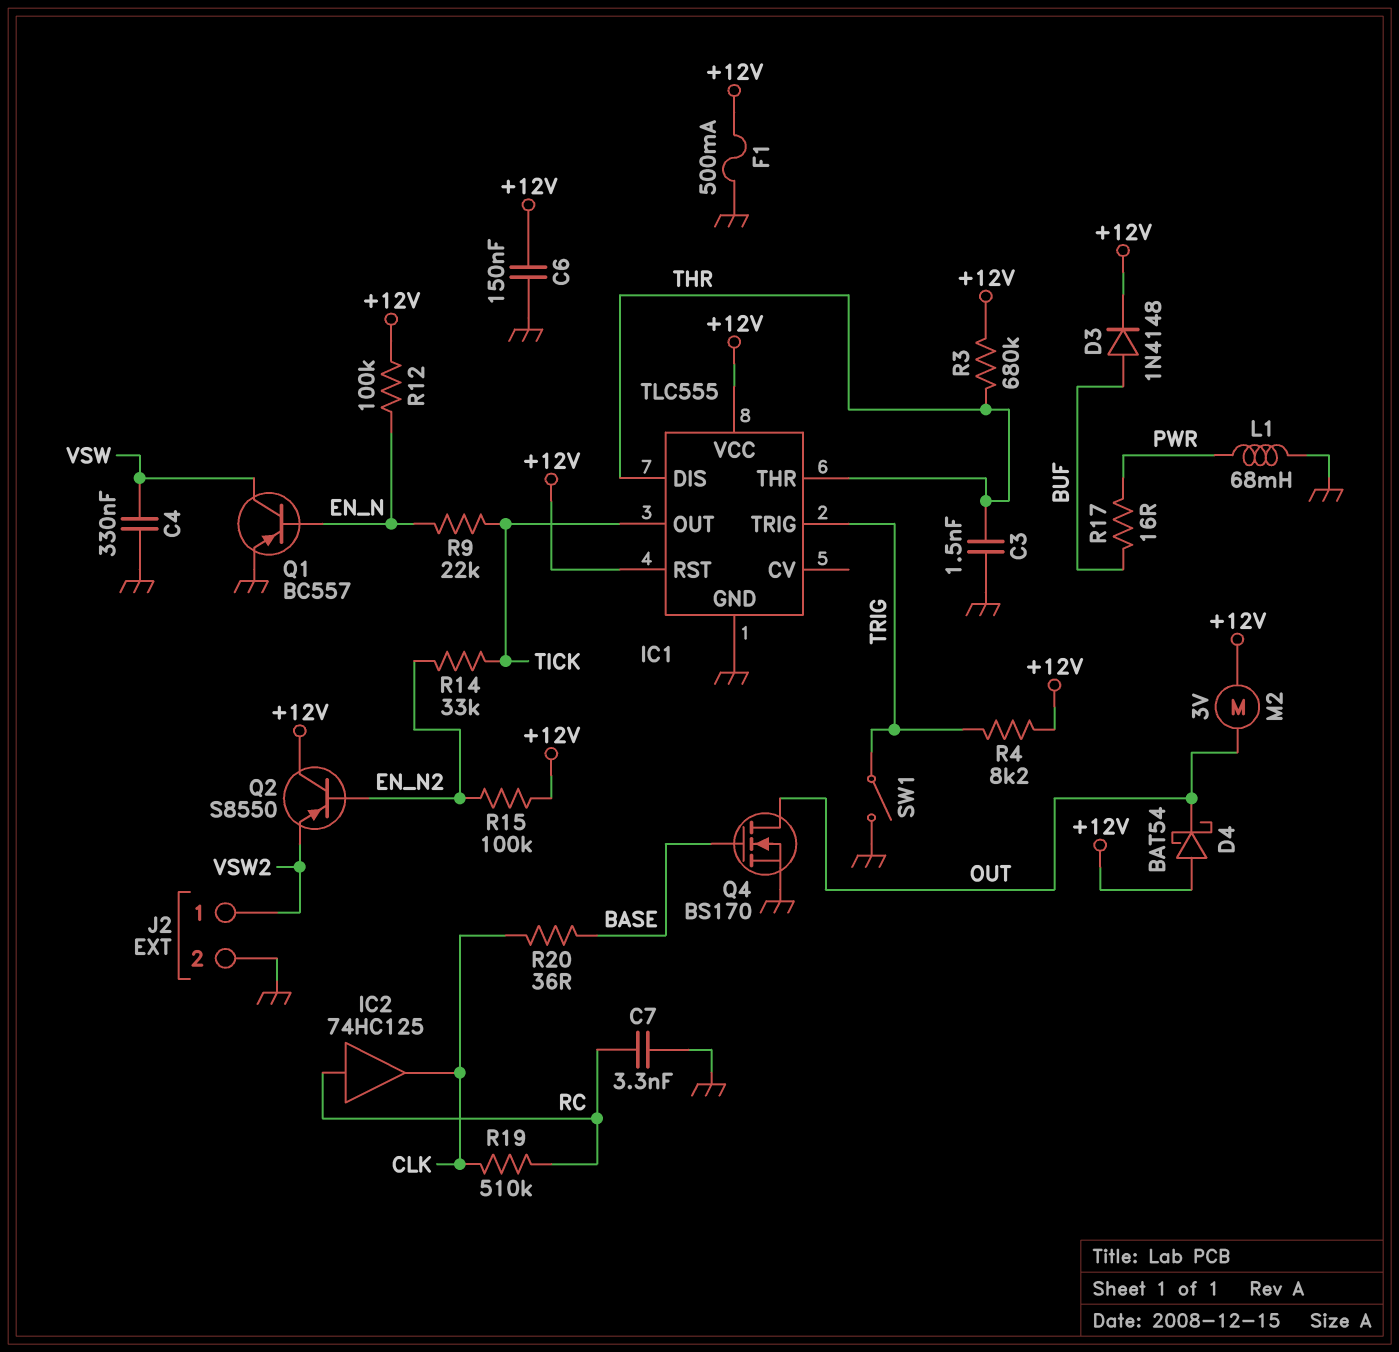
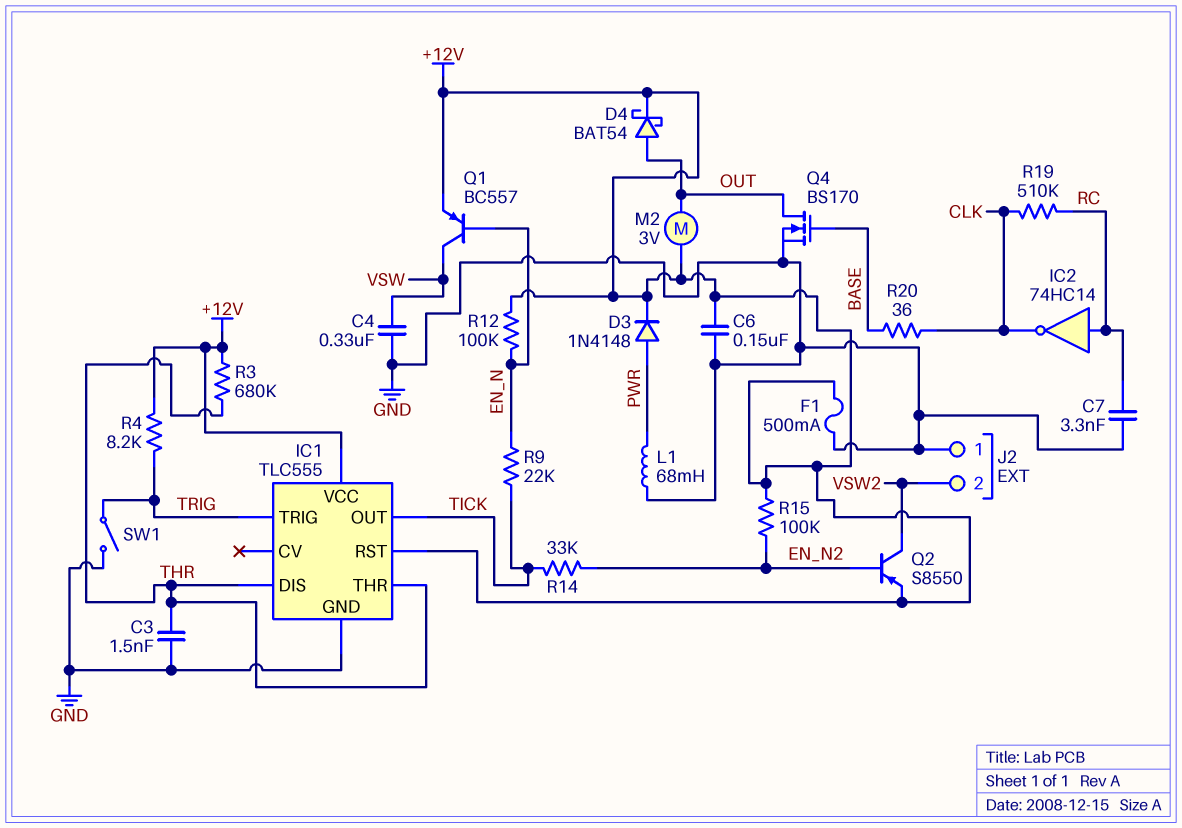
D3: diode 1N4148 (A BUF, K +12V) -> diode 1N4148 (A PWR, K +12V)
D4: schottky BAT54 (A +12V, K OUT) -> schottky BAT54 (A OUT, K +12V)
IC2: buffer 74HC125 (in RC, out CLK) -> NOT 74HC14 (in RC, out CLK)
J2 pin 1: VSW2 -> GND
J2 pin 2: GND -> VSW2
Q1: PNP BC557 (B EN_N, C VSW, E GND) -> PNP BC557 (B EN_N, C VSW, E +12V)
Q2: PNP S8550 (B EN_N2, C +12V, E VSW2) -> PNP S8550 (B EN_N2, C VSW2, E +12V)
R17: 16 (BUF, PWR) -> none

